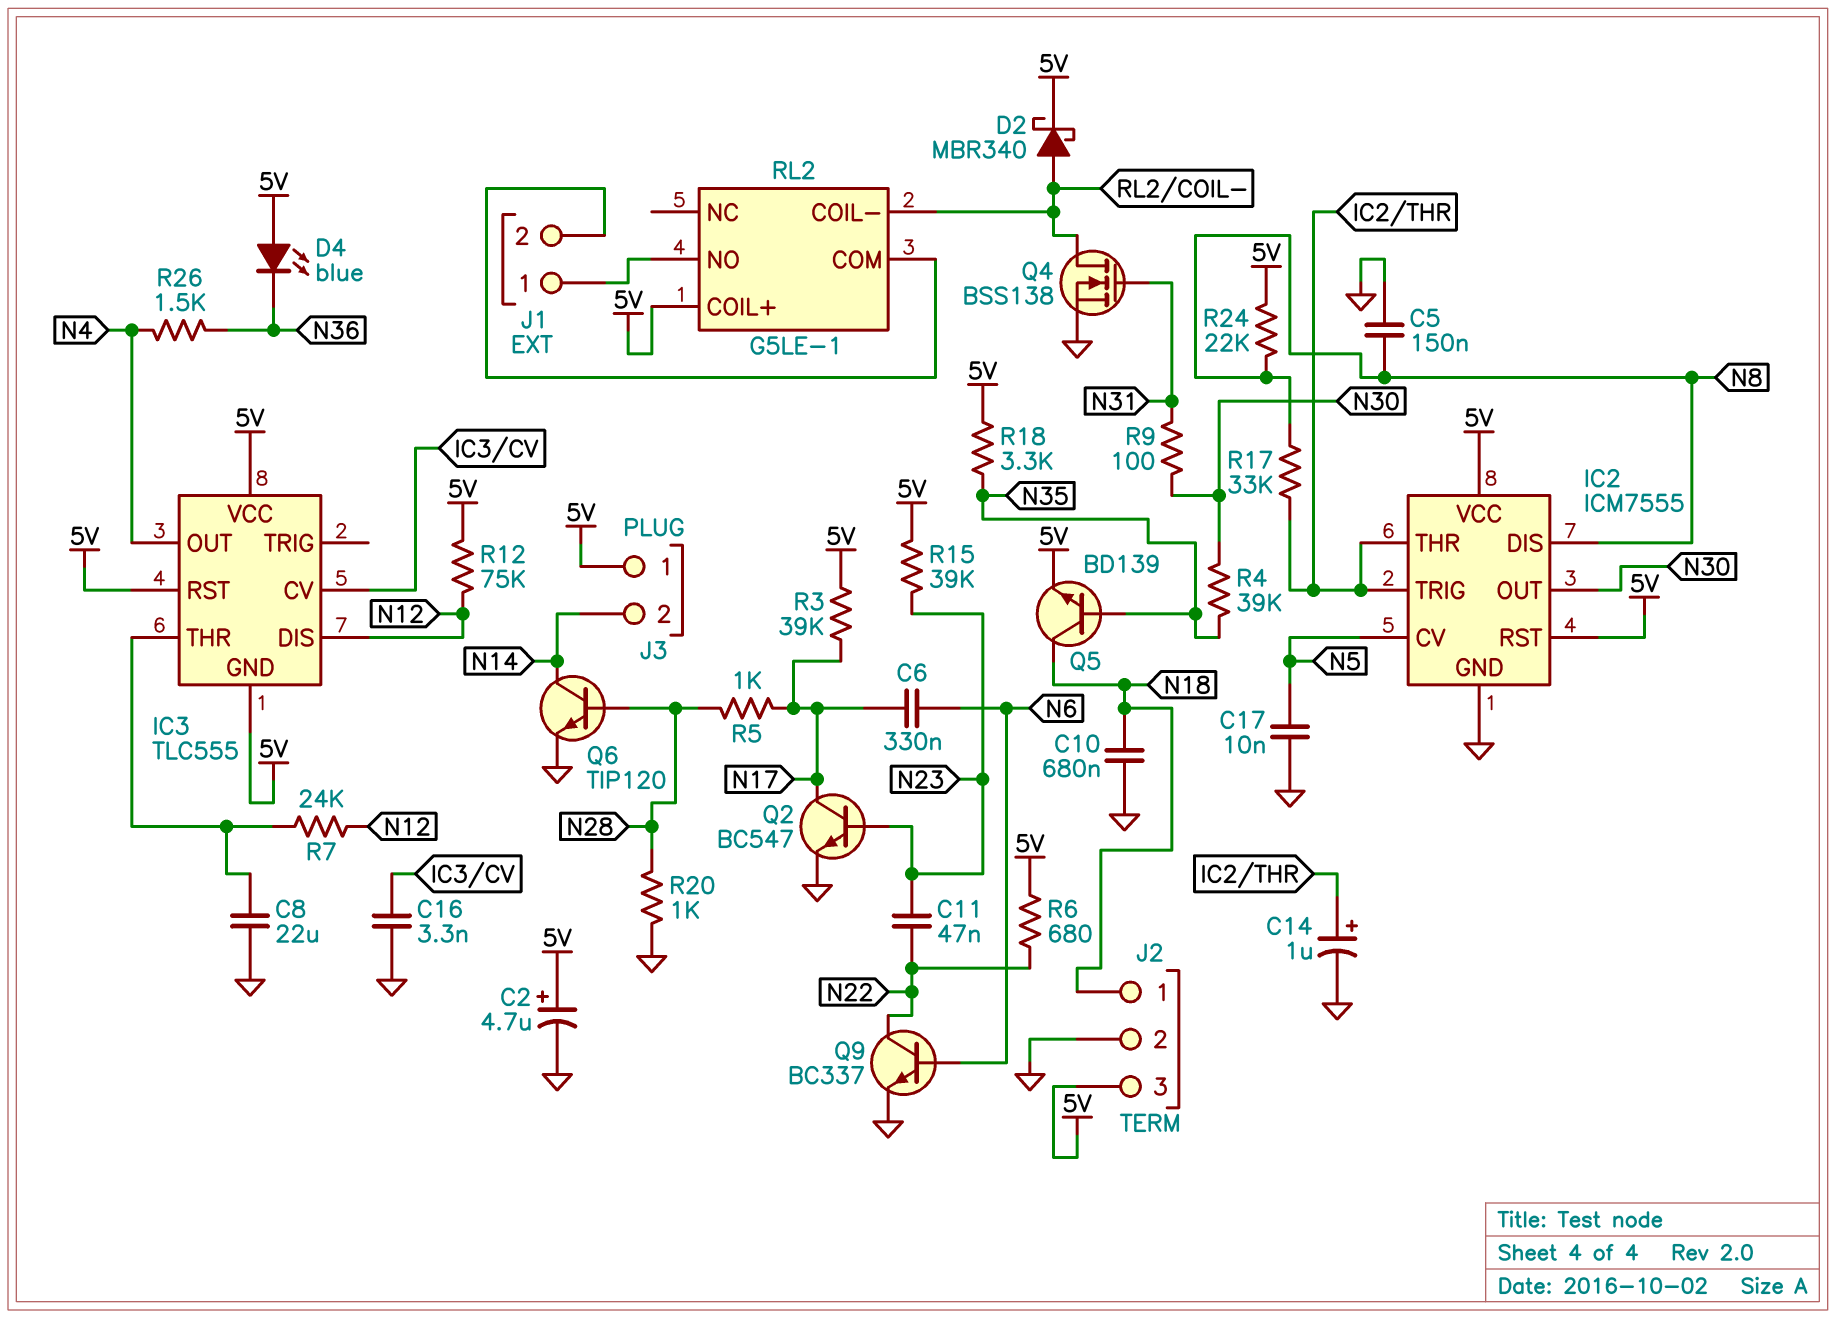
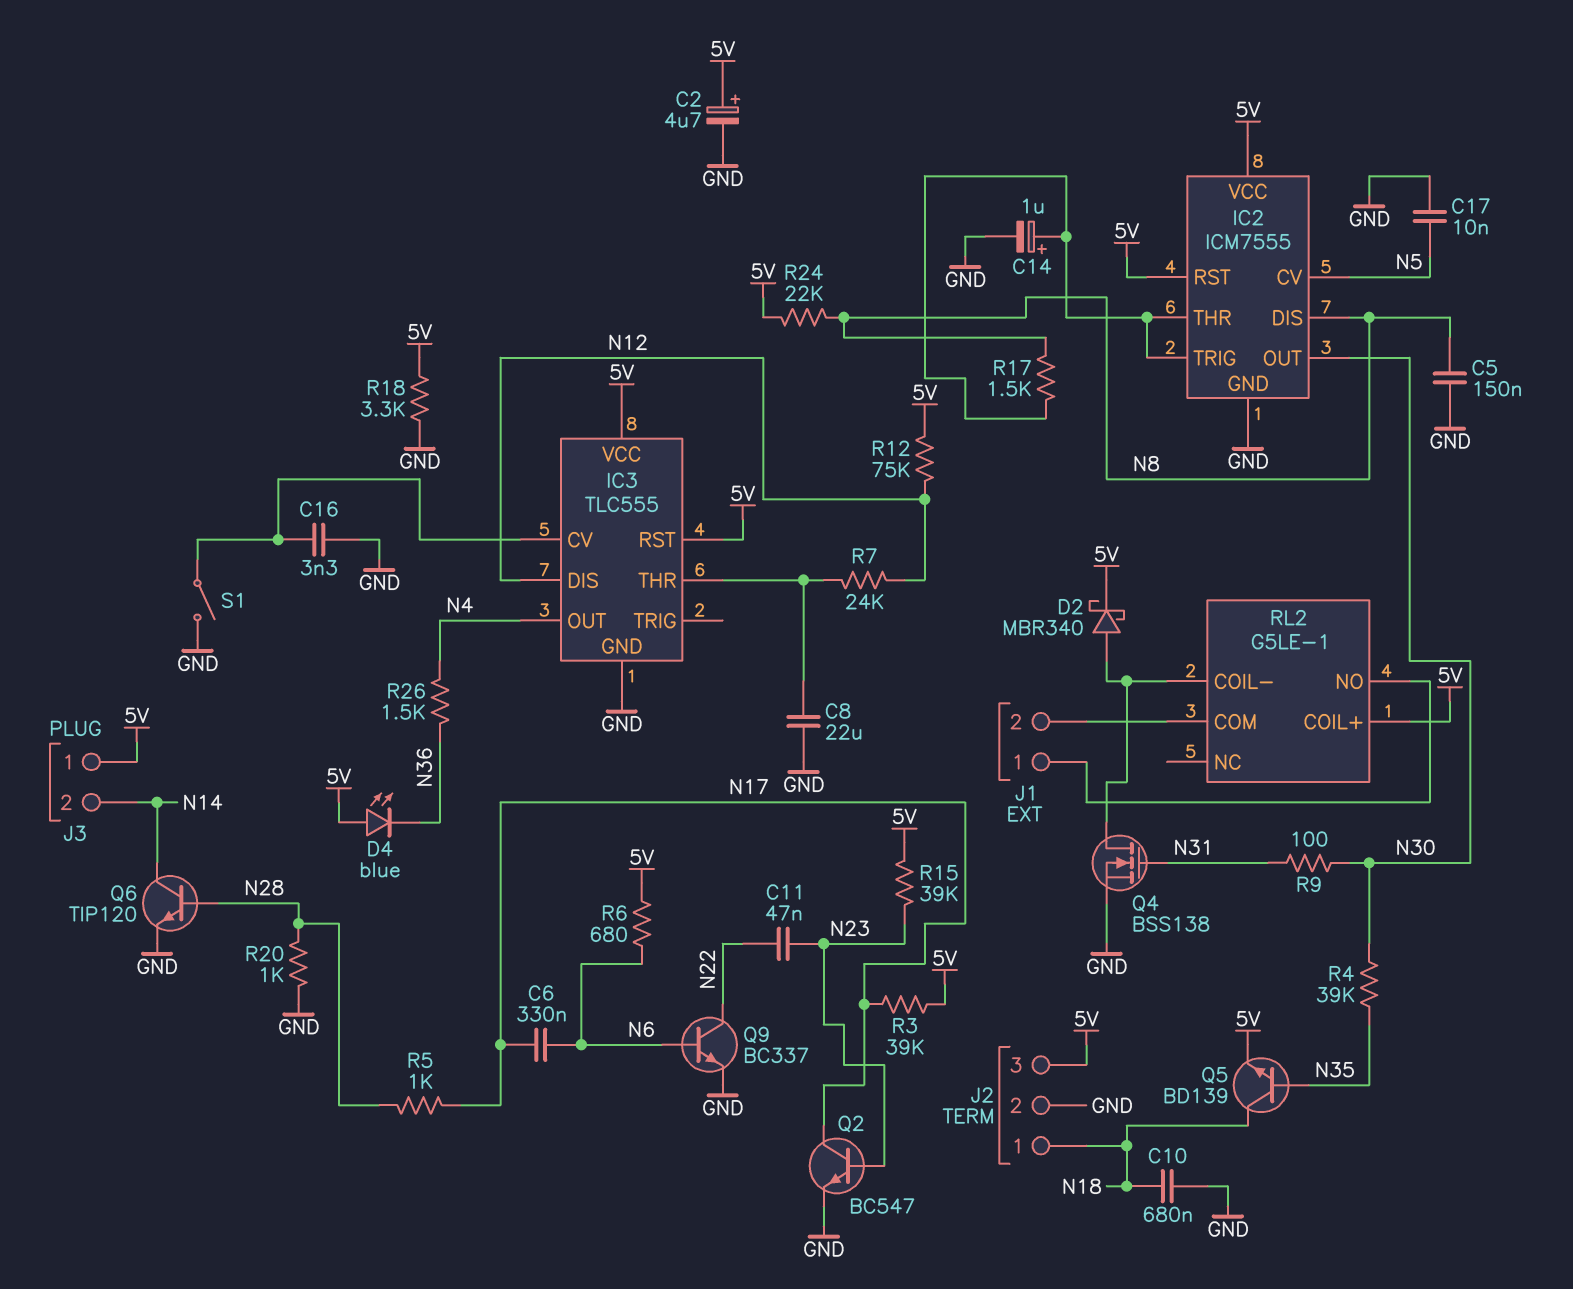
IC3 pin GND: 5V -> GND
R6: 680 (5V, N22) -> 680 (5V, N6)
R17: 33k (IC2/THR, N8) -> 1.5k (IC2/THR, N8)
R18: 3.3k (5V, N35) -> 3.3k (5V, GND)
S1: none -> switch (GND, IC3/CV)

